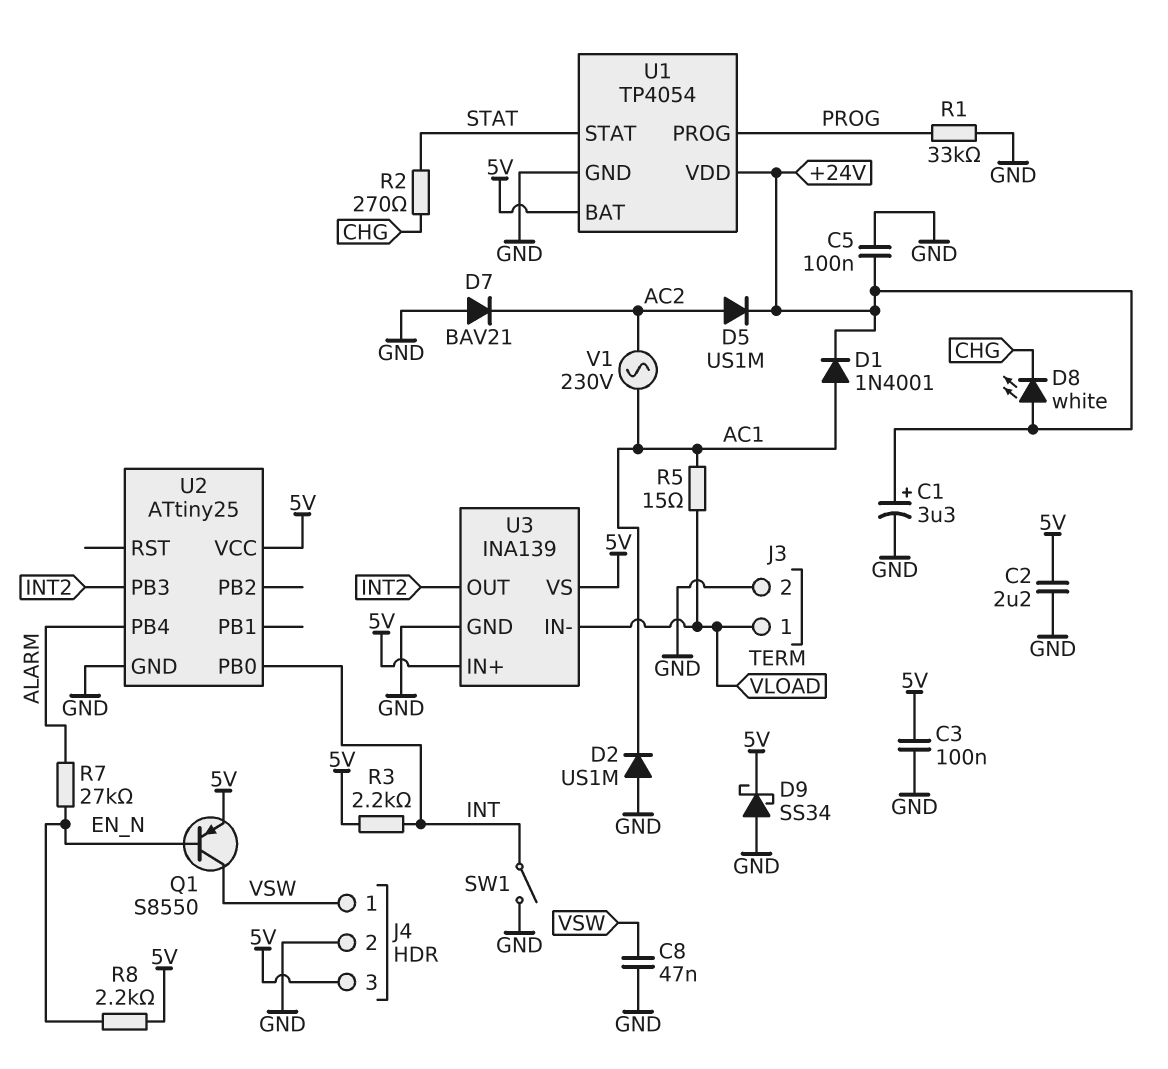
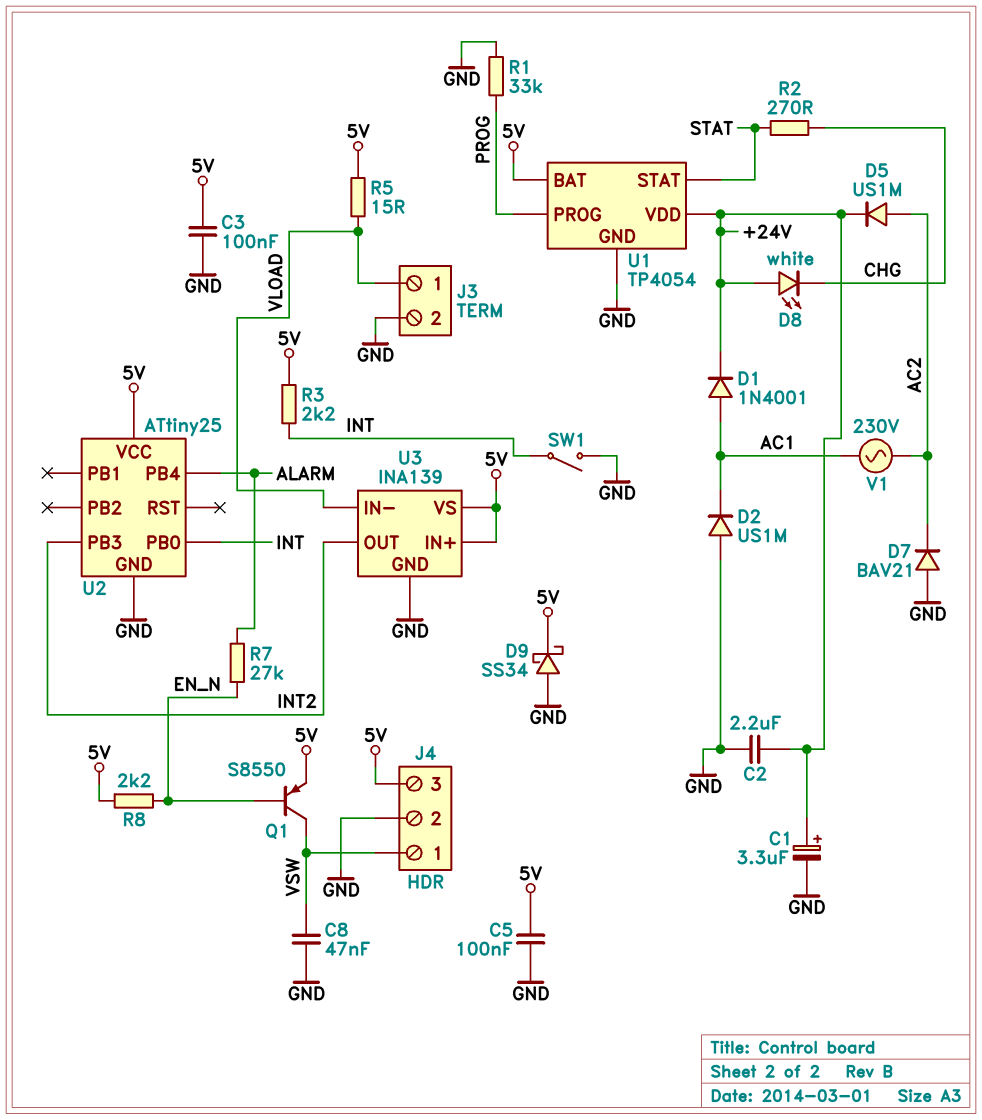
C2: 2.2uF (5V, GND) -> 2.2uF (+24V, GND)
C5: 100nF (+24V, GND) -> 100nF (5V, GND)
R5: 15 (AC1, VLOAD) -> 15 (5V, VLOAD)

